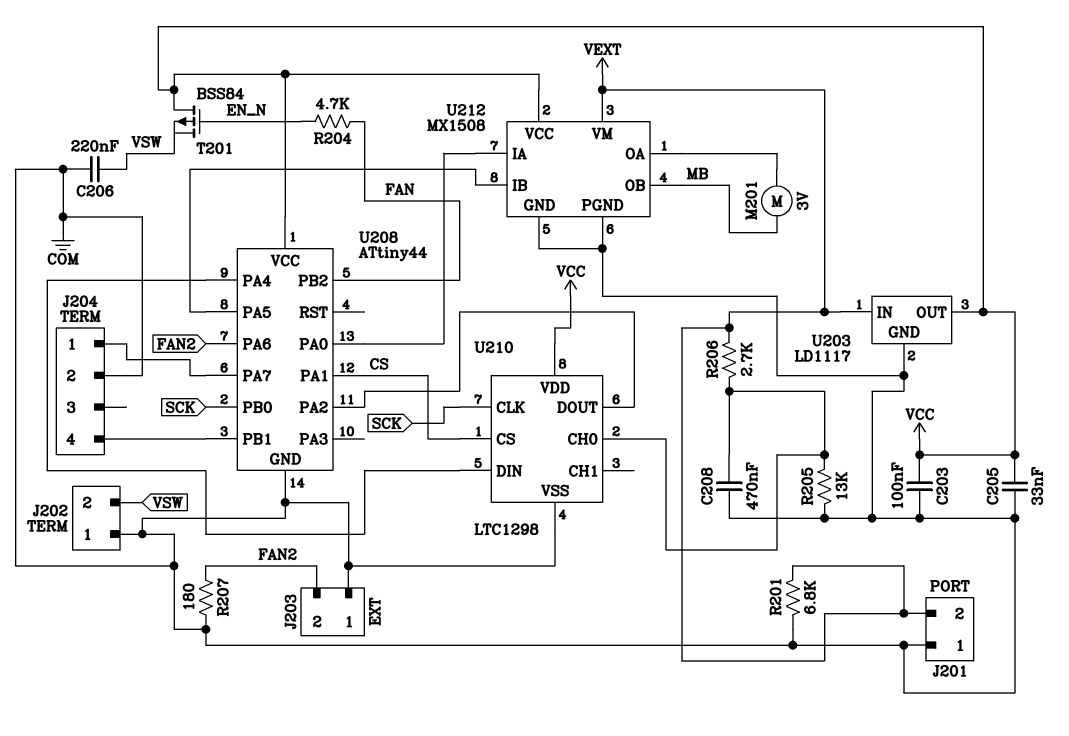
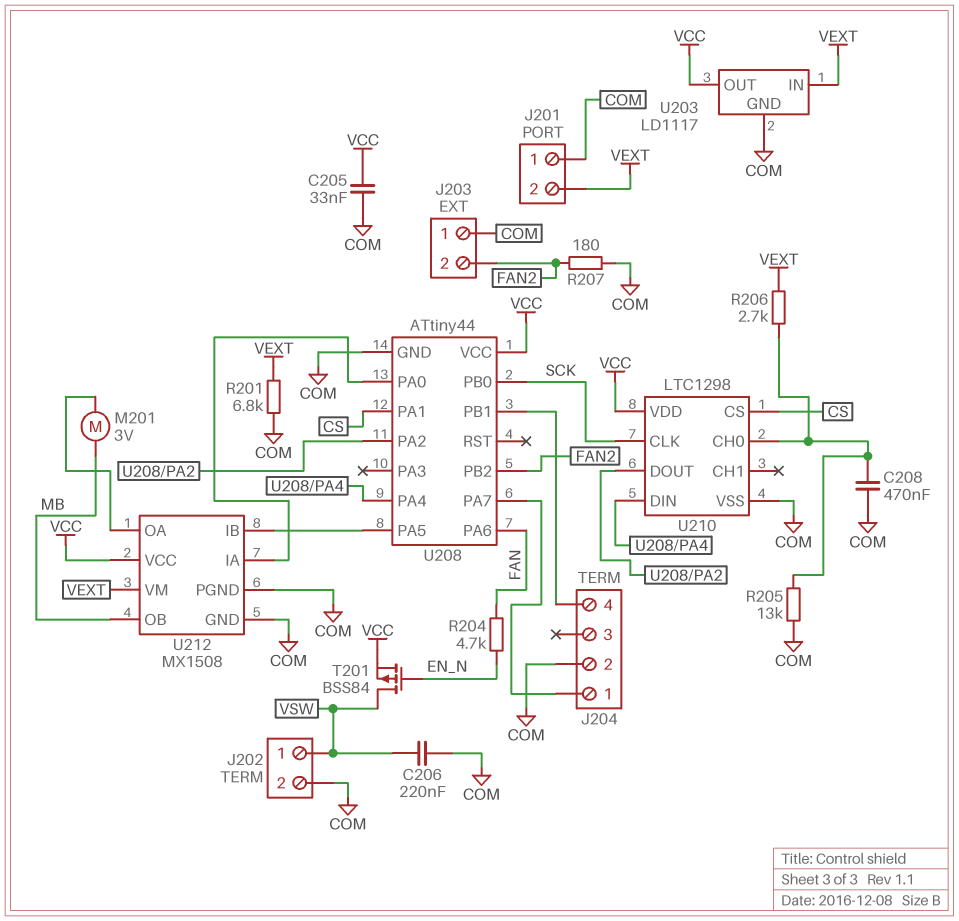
C203: 100nF (COM, VCC) -> none
J202 pin 1: COM -> VSW
J202 pin 2: VSW -> COM
T201: PMOS BSS84 (G EN_N, D VCC, S VSW) -> PMOS BSS84 (G EN_N, D VSW, S VCC)
U208 pin PA6: FAN2 -> FAN
U208 pin PB2: FAN -> FAN2

